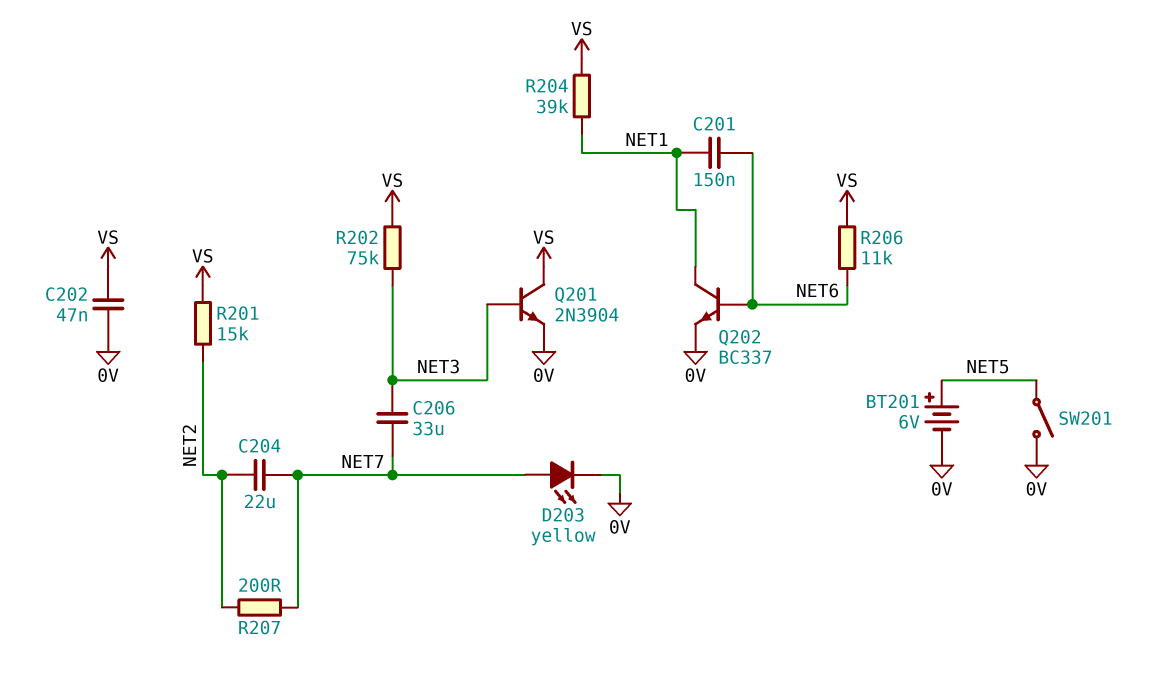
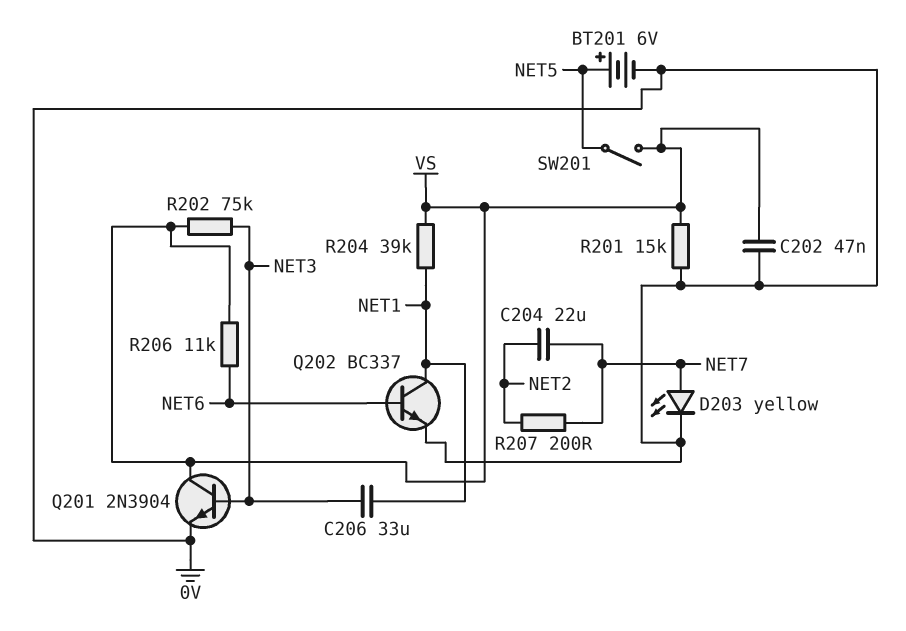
C201: 150nF (NET1, NET6) -> none
C206: 33uF (NET3, NET7) -> 33uF (NET1, NET3)
R201: 15k (NET2, VS) -> 15k (0V, VS)
SW201: switch (0V, NET5) -> switch (NET5, VS)

